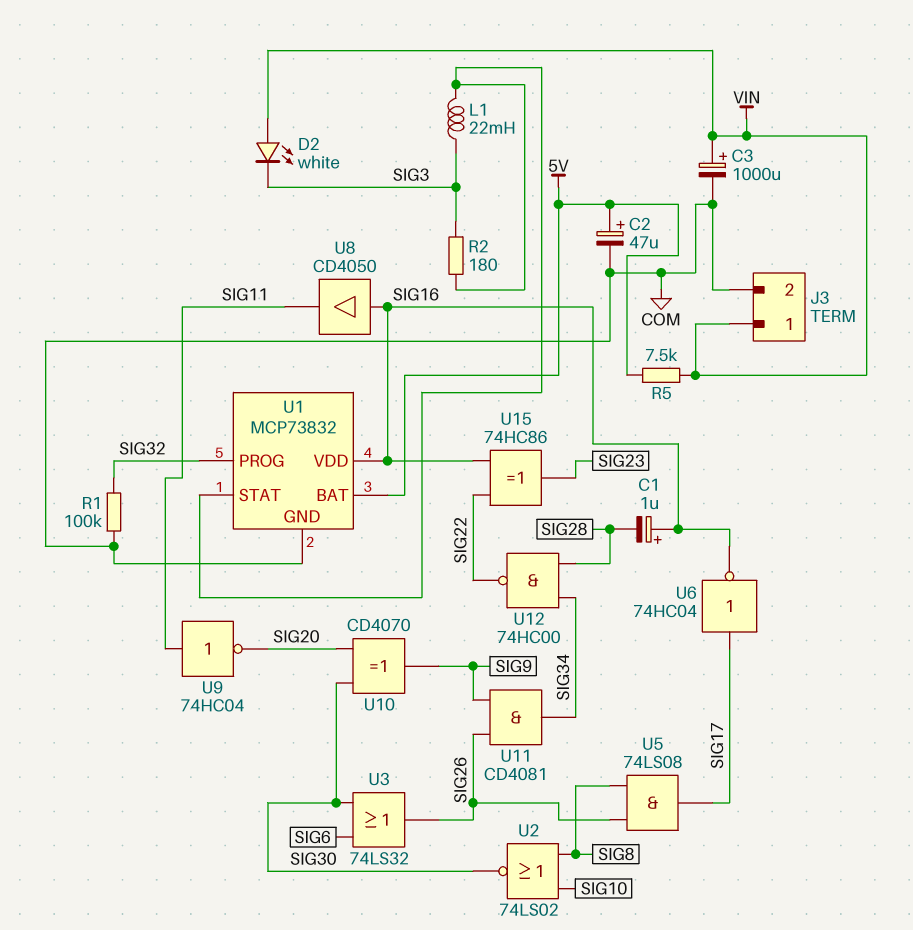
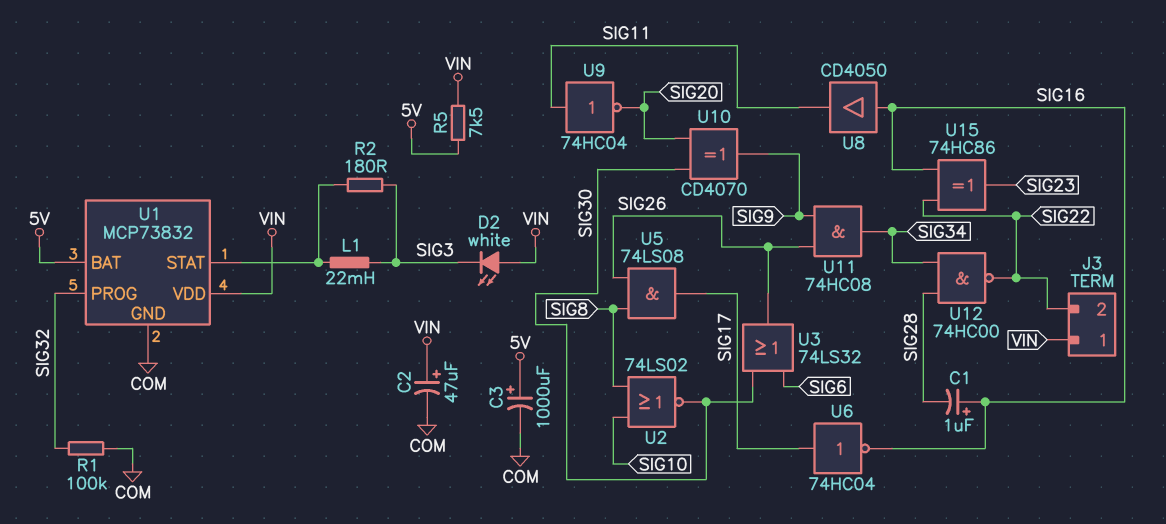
C2: 47uF (plus 5V, minus COM) -> 47uF (plus VIN, minus COM)
C3: 1000uF (plus VIN, minus COM) -> 1000uF (plus 5V, minus COM)
J3 pin 2: COM -> SIG22
U1 pin VDD: SIG16 -> VIN
U11: AND CD4081 (in SIG9, in SIG26, out SIG34) -> AND 74HC08 (in SIG9, in SIG26, out SIG34)

